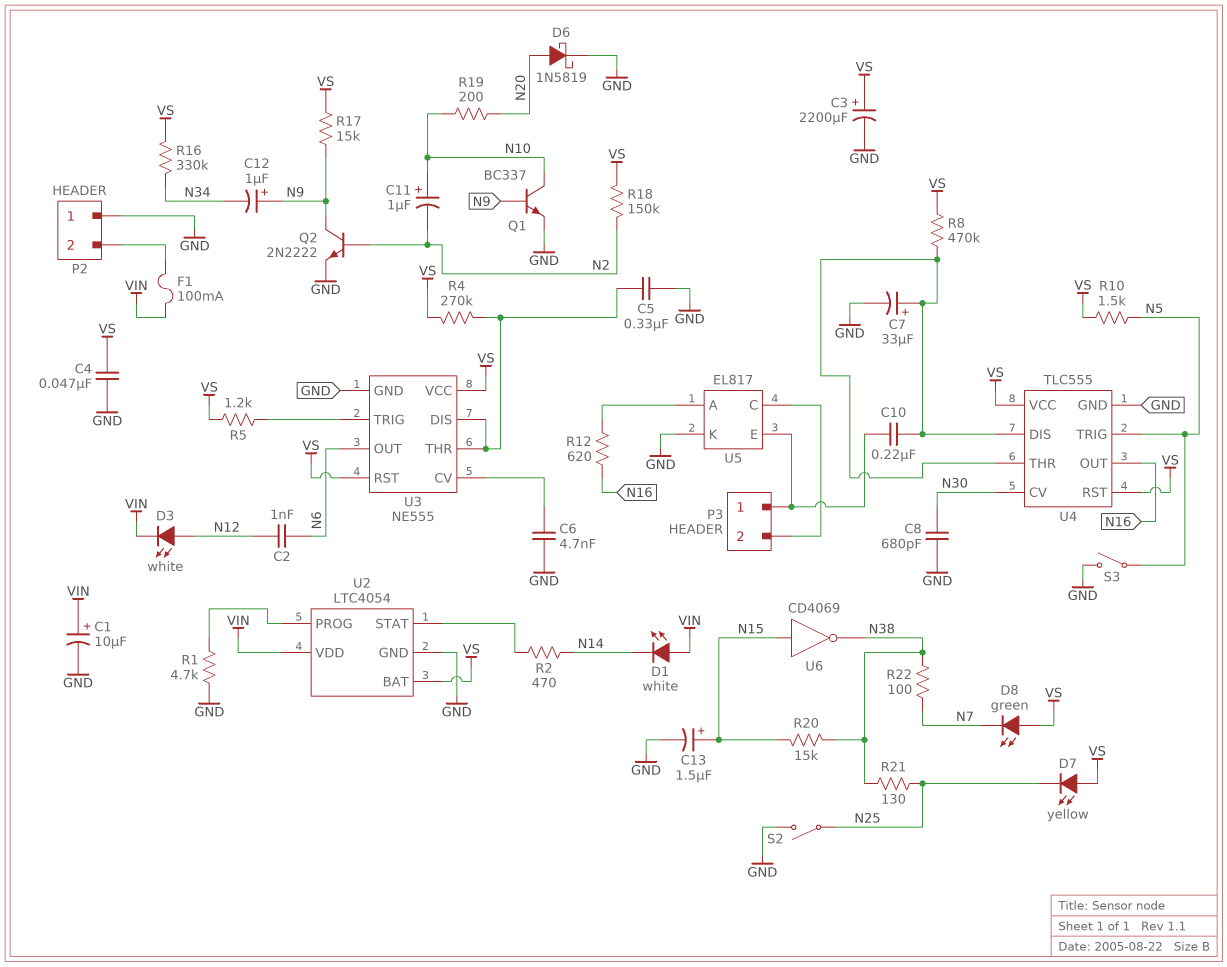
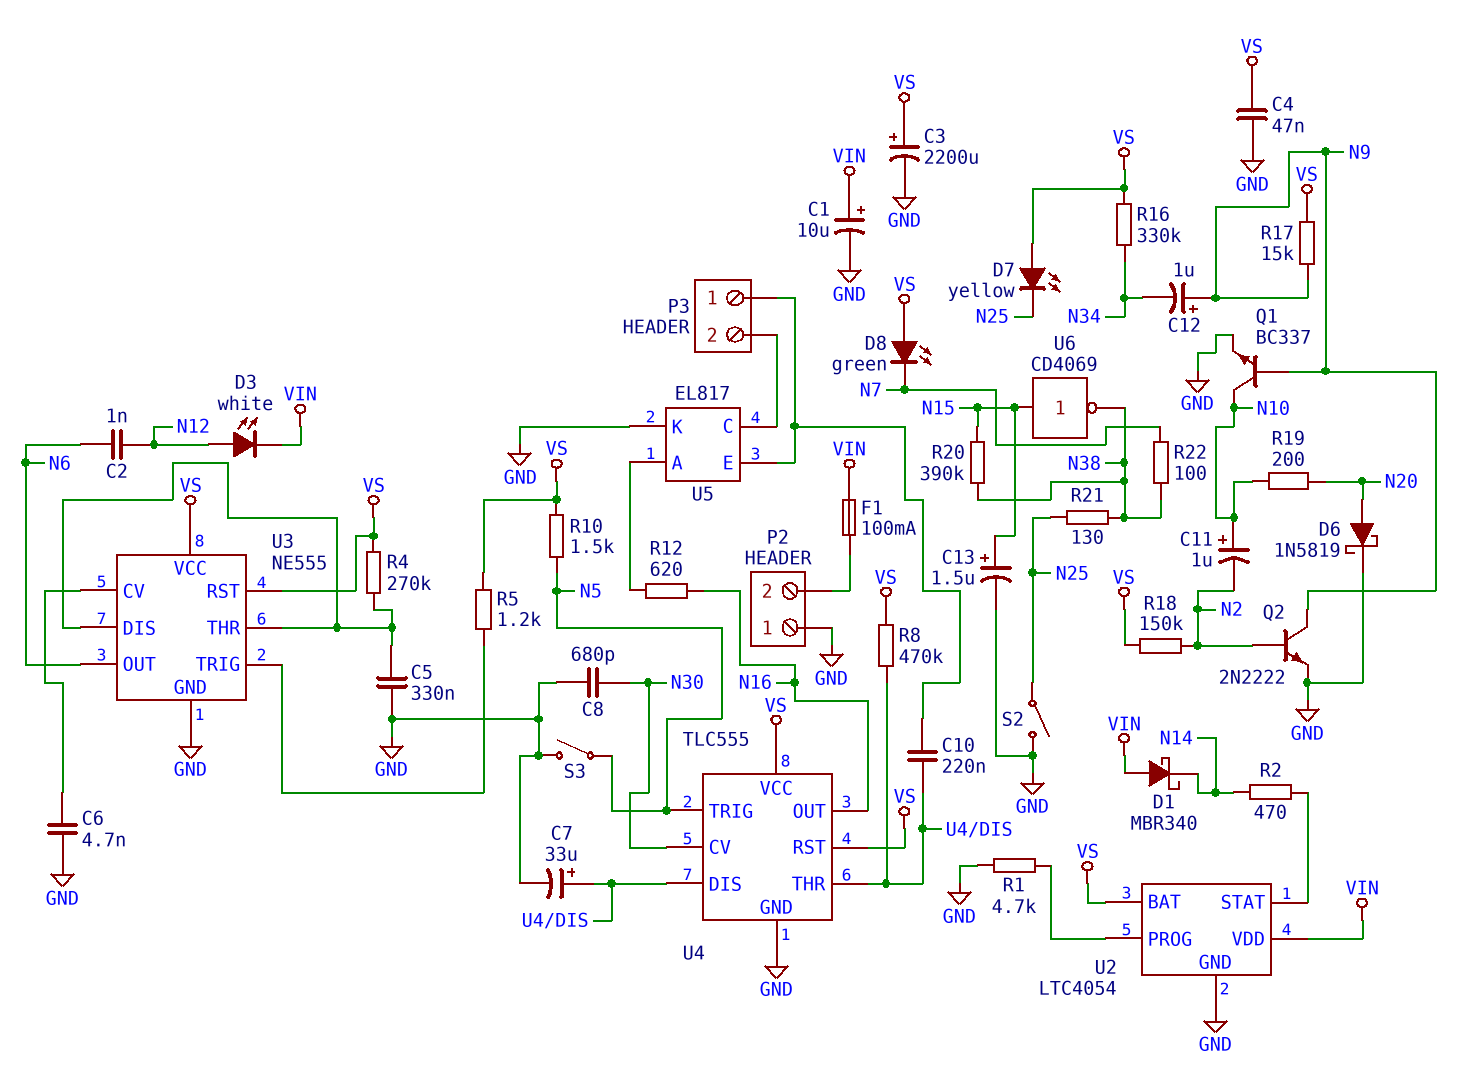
D1: LED white (A VIN, K N14) -> schottky MBR340 (A VIN, K N14)
R20: 15k (N15, N38) -> 390k (N15, N38)

